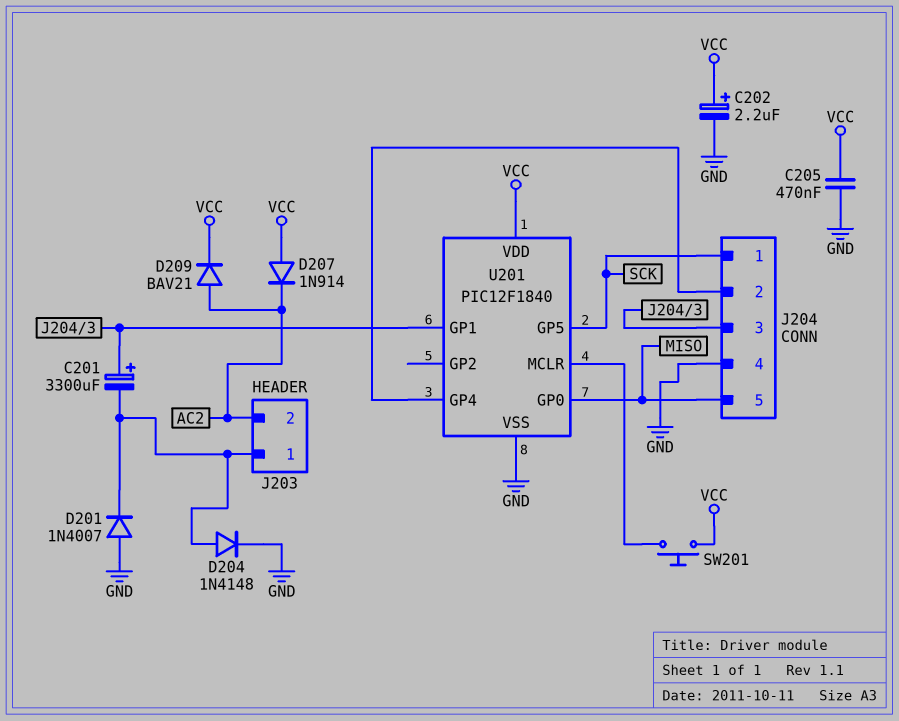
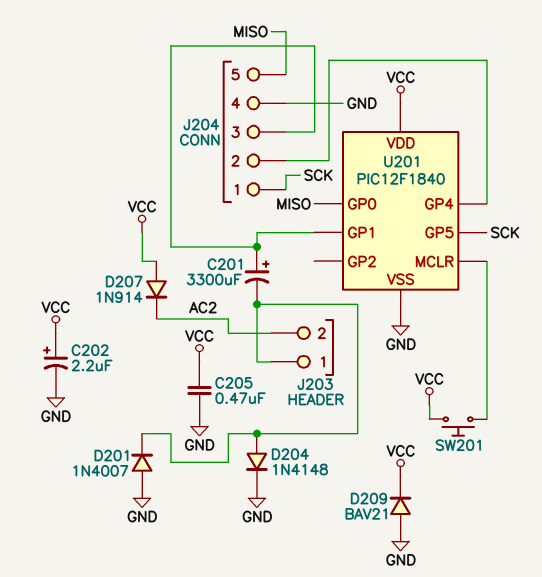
D209: diode BAV21 (A AC2, K VCC) -> diode BAV21 (A GND, K VCC)

